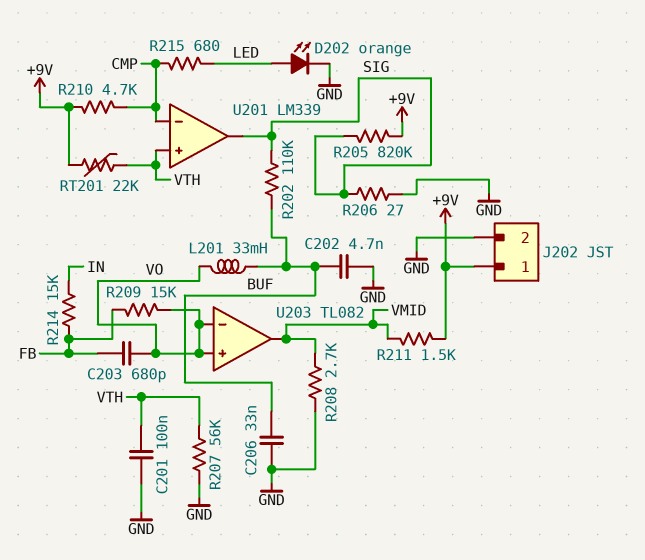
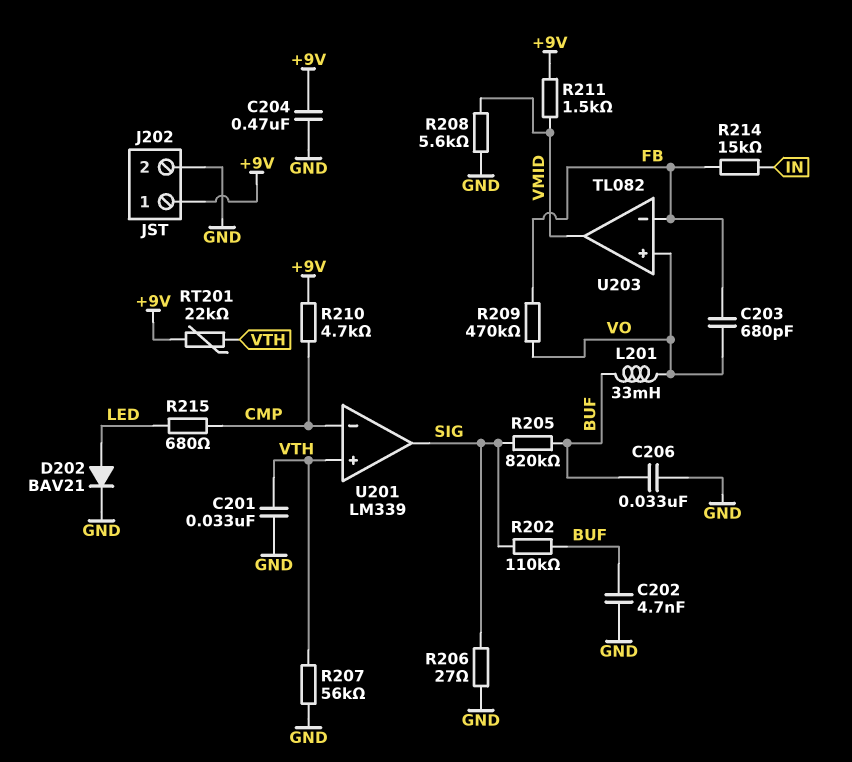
C201: 100nF (GND, VTH) -> 33nF (GND, VTH)
C204: none -> 470nF (+9V, GND)
D202: LED orange (A LED, K GND) -> diode BAV21 (A LED, K GND)
R205: 820k (+9V, SIG) -> 820k (BUF, SIG)
R208: 2.7k (GND, VMID) -> 5.6k (GND, VMID)
R209: 15k (FB, VO) -> 470k (FB, VO)
U203 pin in-: VO -> FB

